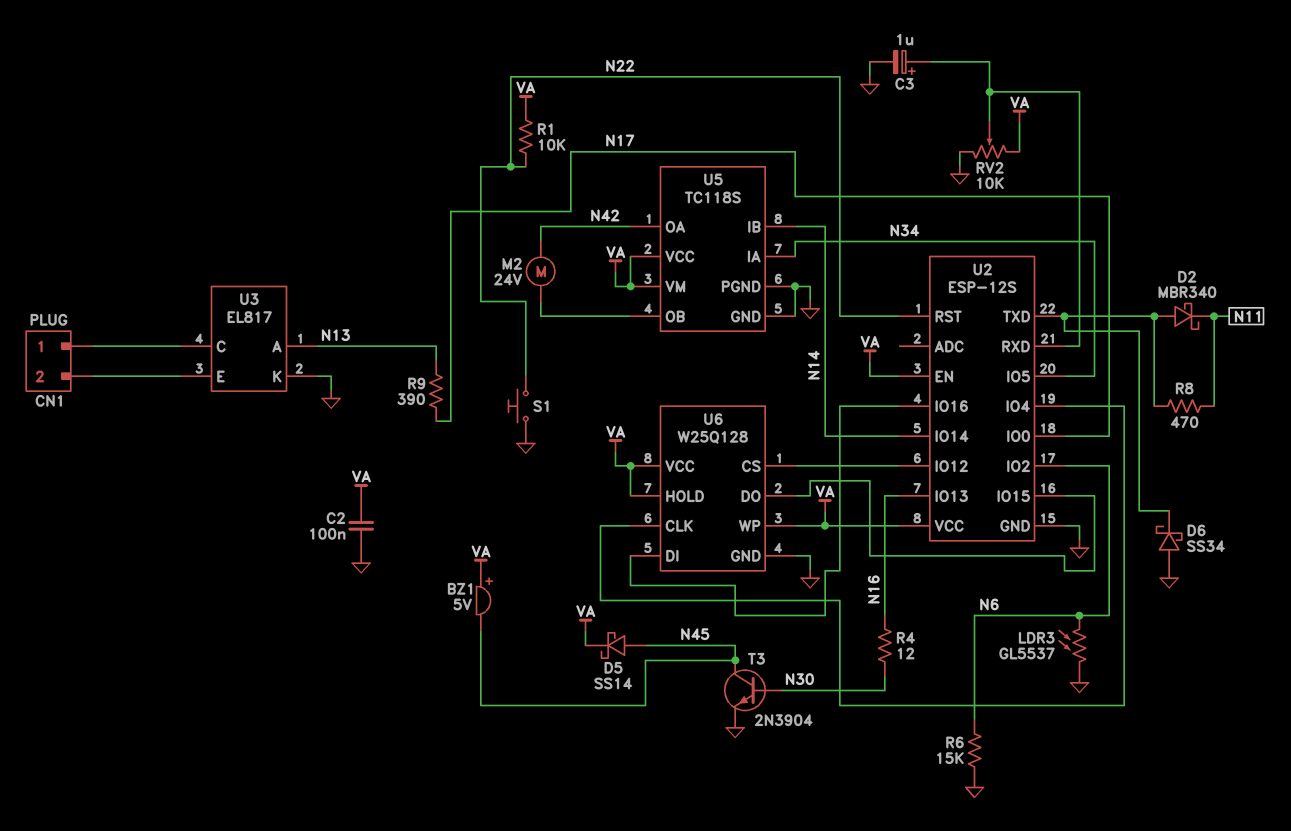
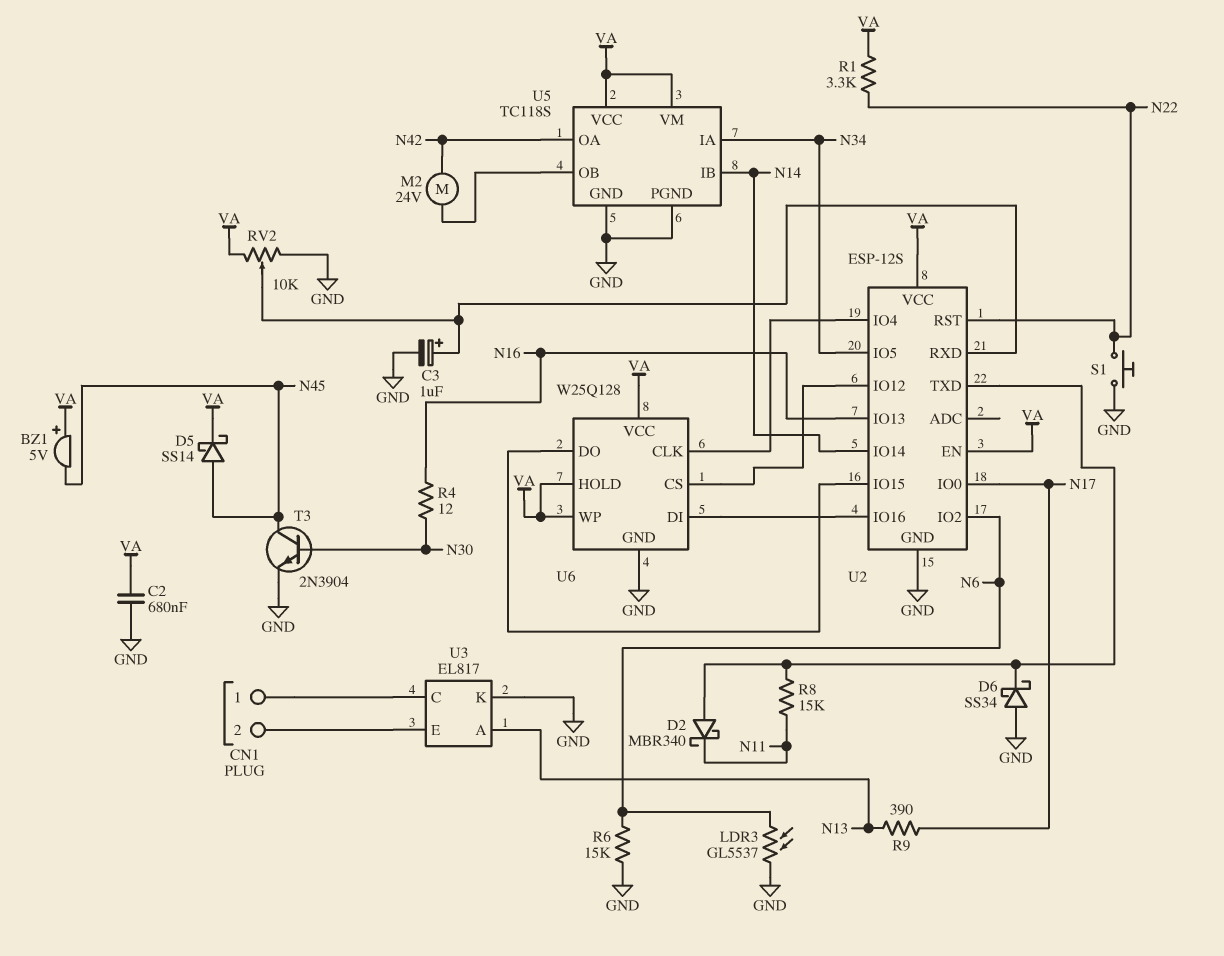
C2: 100nF (GND, VA) -> 680nF (GND, VA)
R1: 10k (N22, VA) -> 3.3k (N22, VA)
R8: 470 (N11, U2/TXD) -> 15k (N11, U2/TXD)

